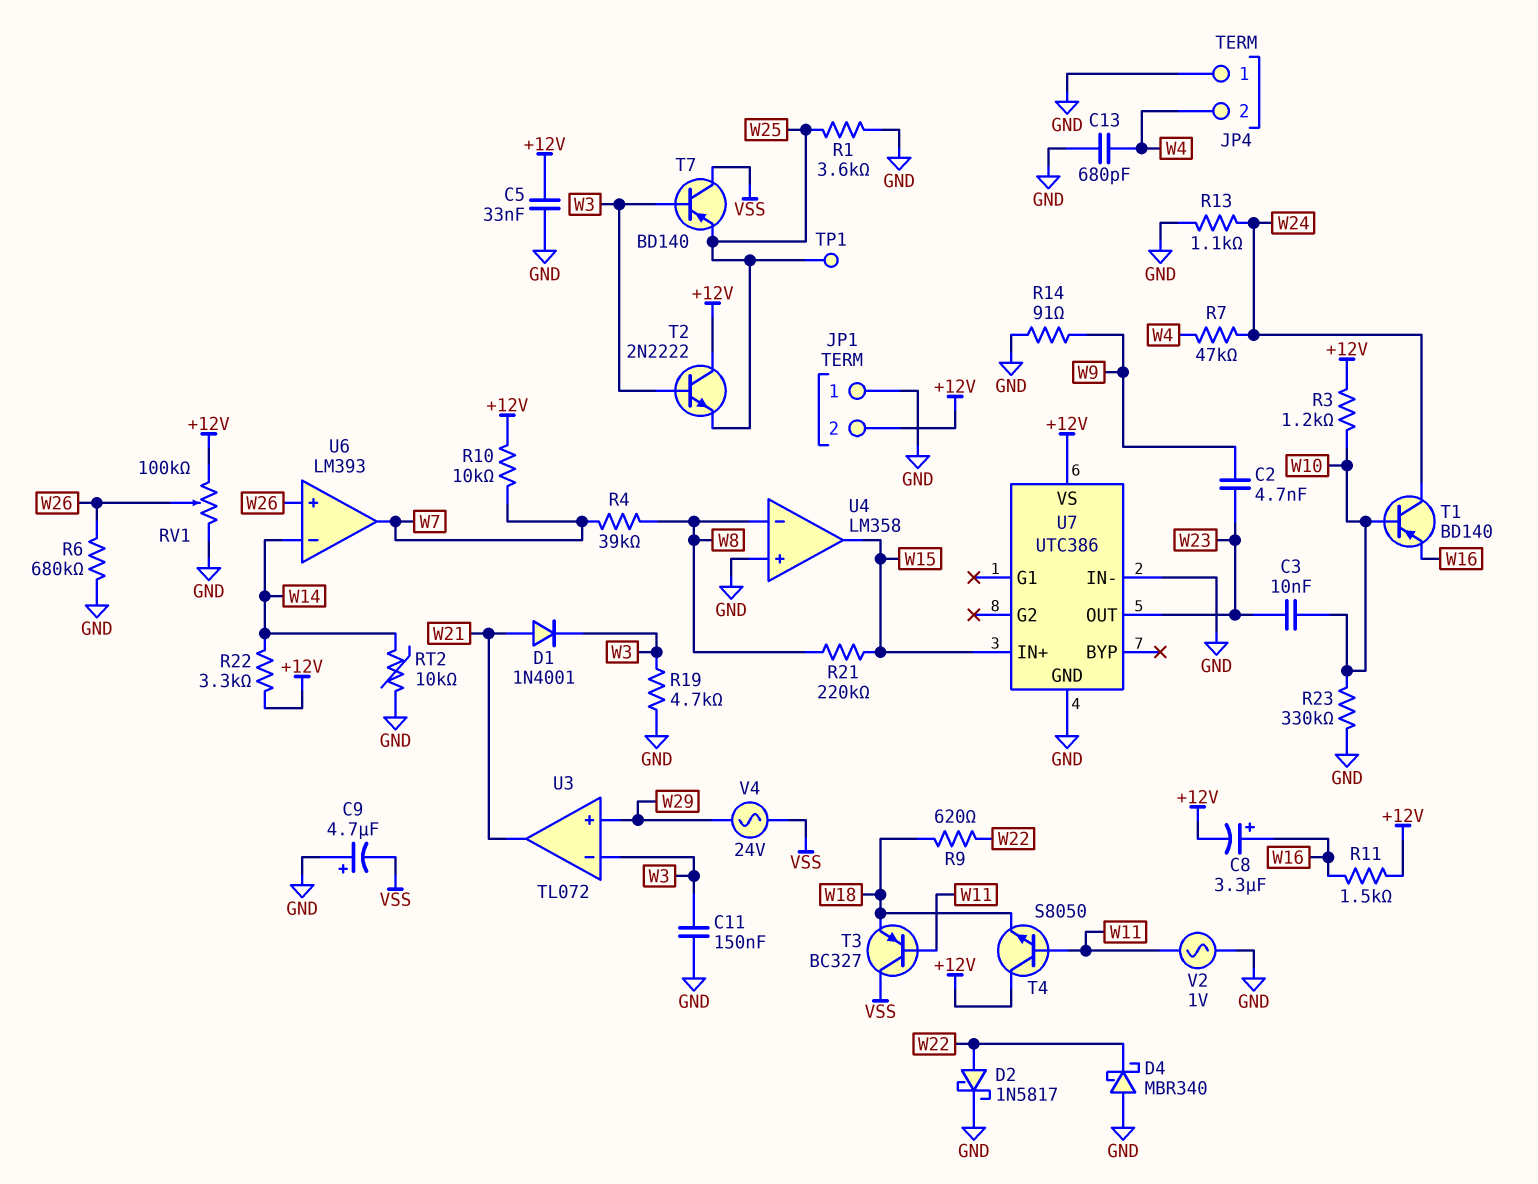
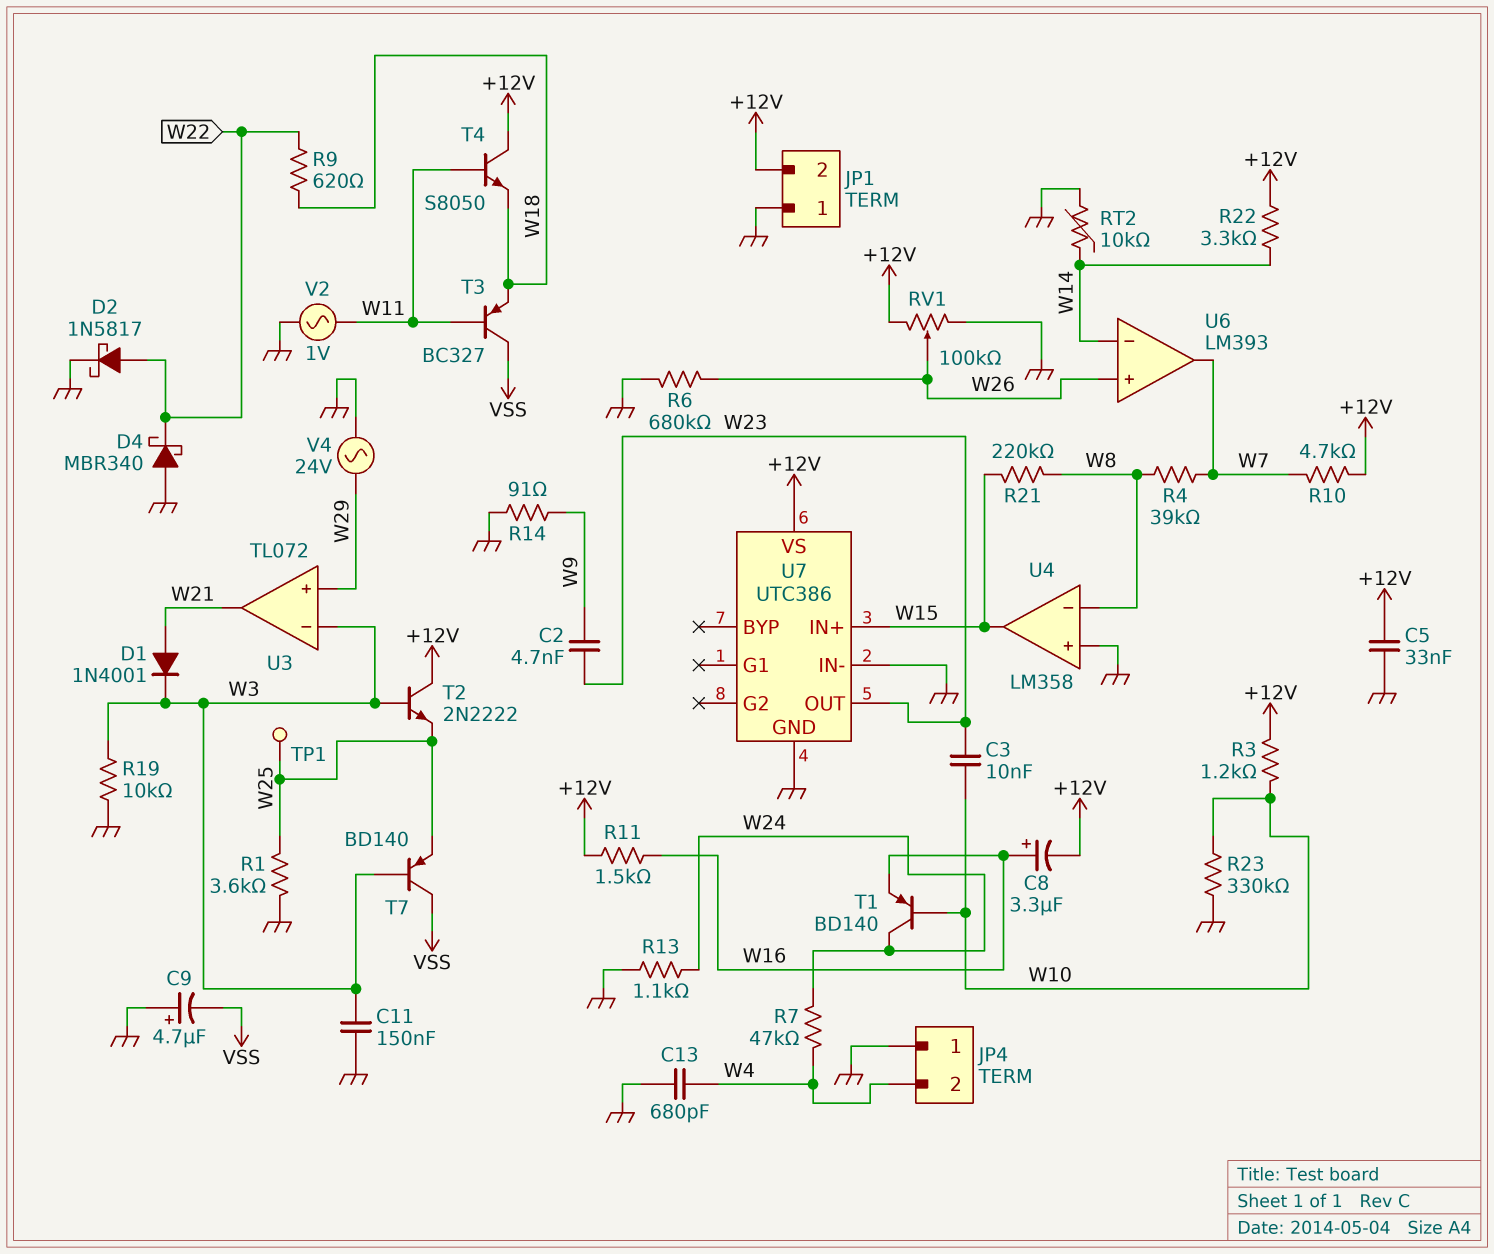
R10: 10k (+12V, W7) -> 4.7k (+12V, W7)
R19: 4.7k (GND, W3) -> 10k (GND, W3)
V4: AC 24V (VSS, W29) -> AC 24V (GND, W29)

